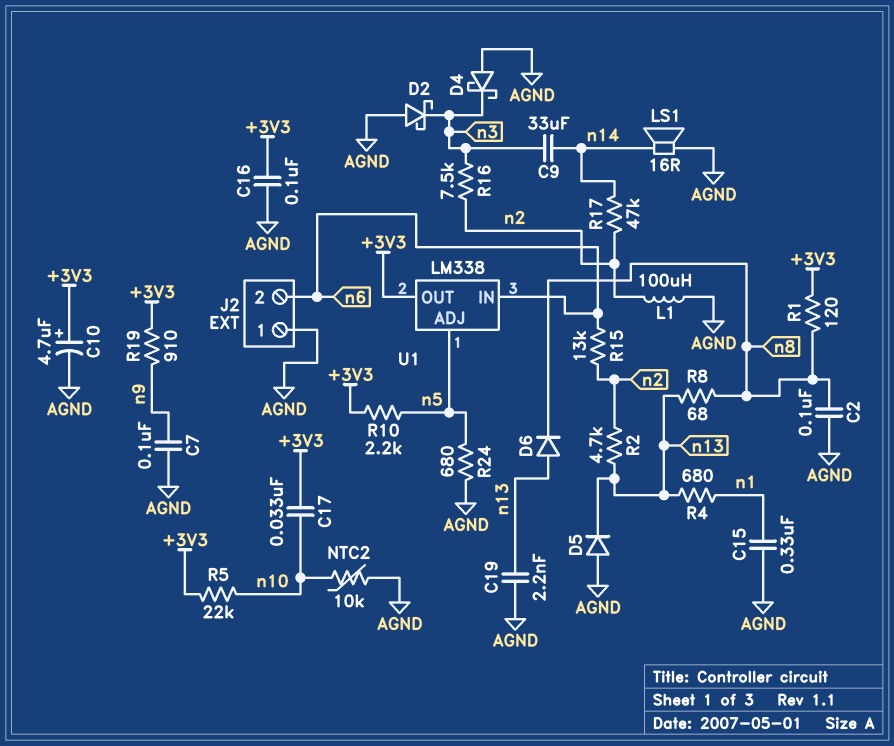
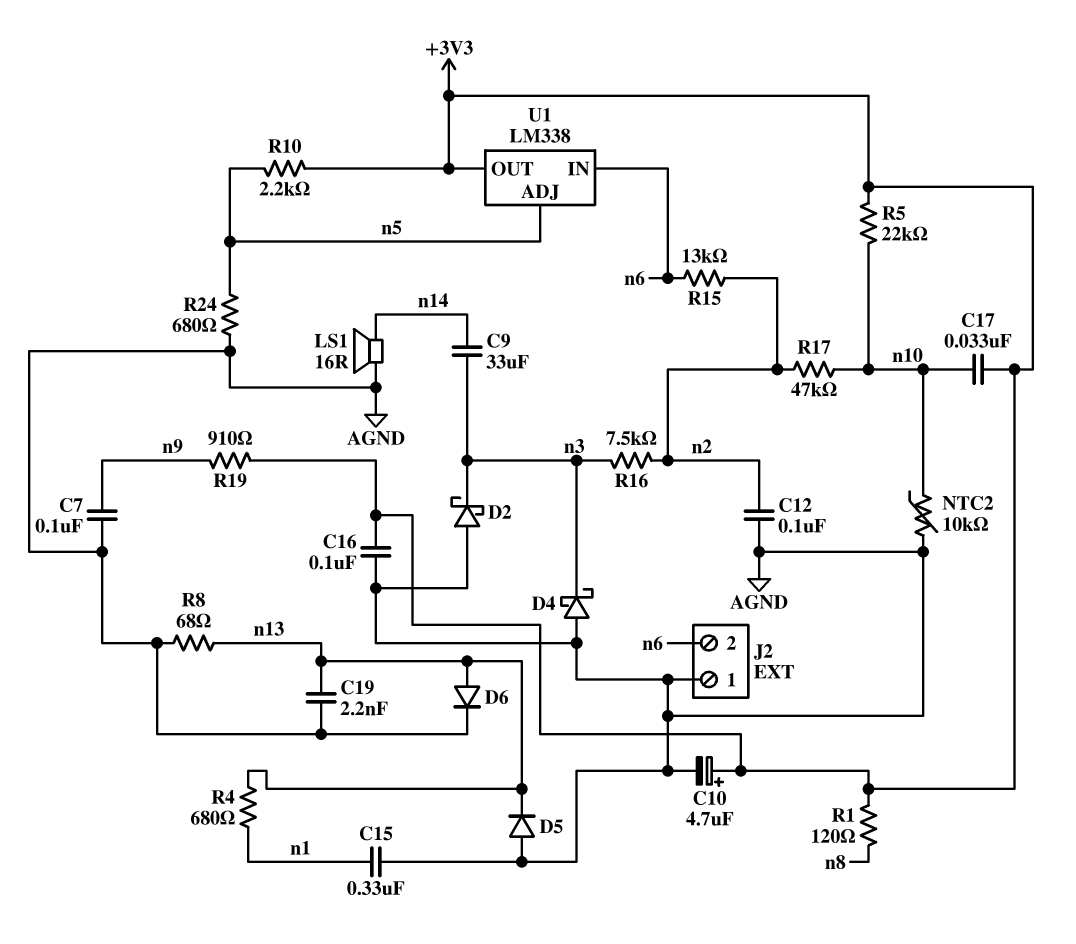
C2: 100nF (AGND, n8) -> none
C12: none -> 100nF (AGND, n2)
D6: diode (A n13, K n8) -> diode (A n13, K AGND)
L1: 100uH (AGND, n2) -> none
R2: 4.7k (n2, n13) -> none
R8: 68 (n8, n13) -> 68 (AGND, n13)
R17: 47k (n2, n14) -> 47k (n2, n10)

